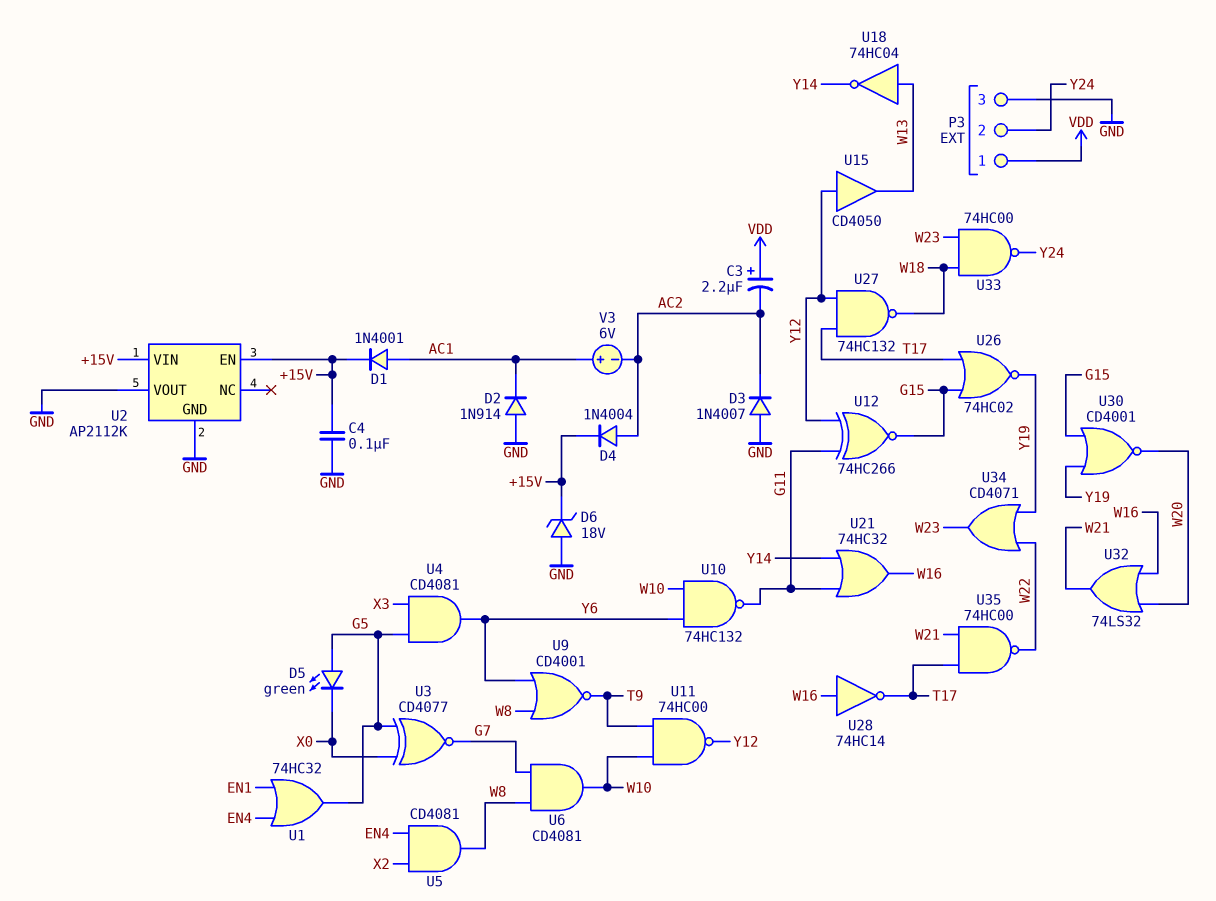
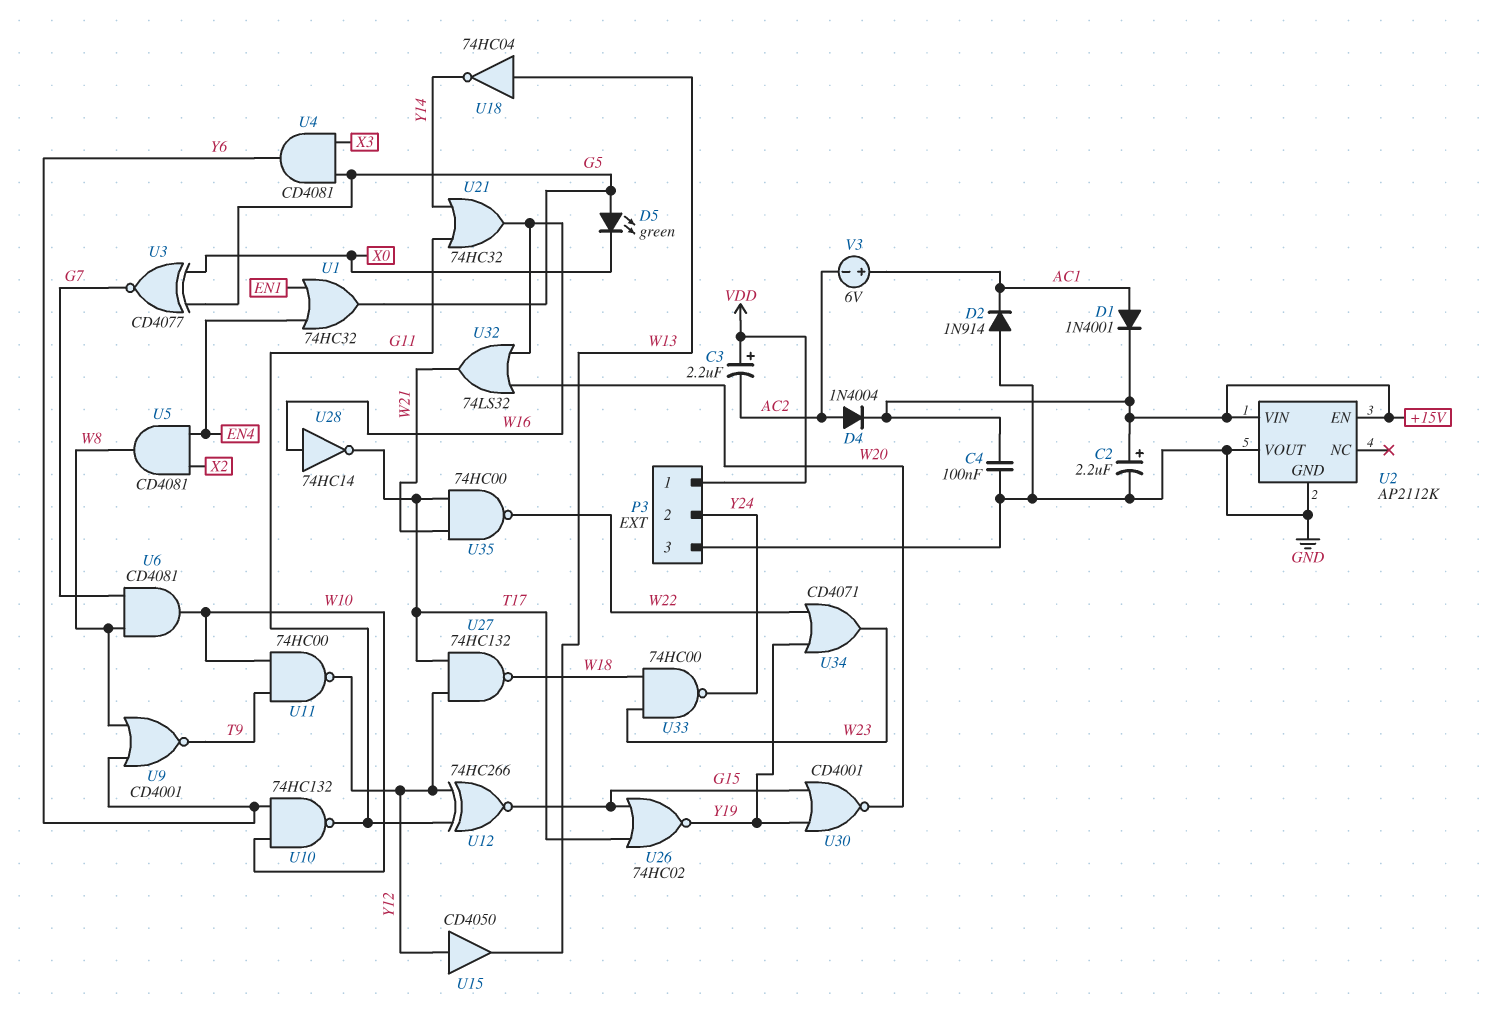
C2: none -> 2.2uF (plus +15V, minus GND)
D3: diode 1N4007 (A GND, K AC2) -> none
D6: zener 18V (A GND, K +15V) -> none

